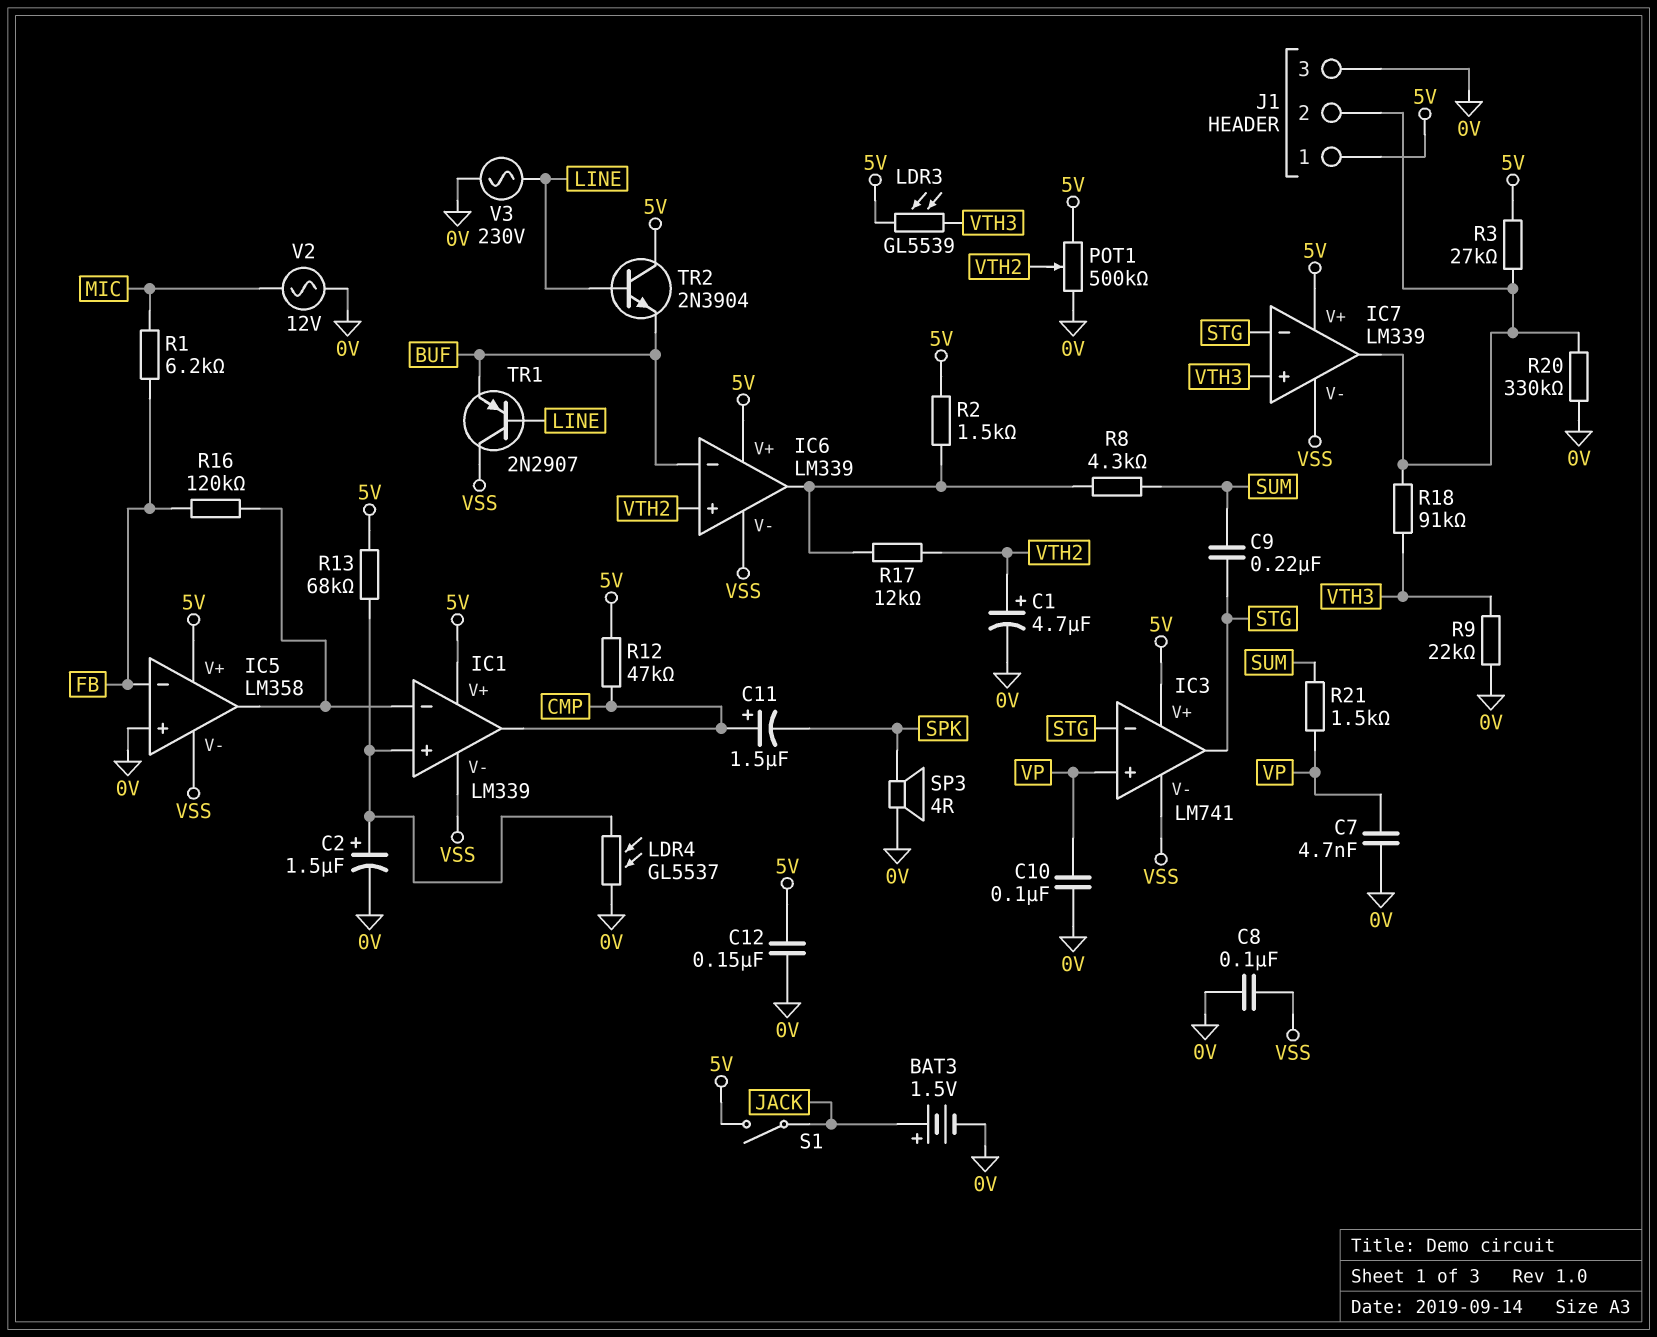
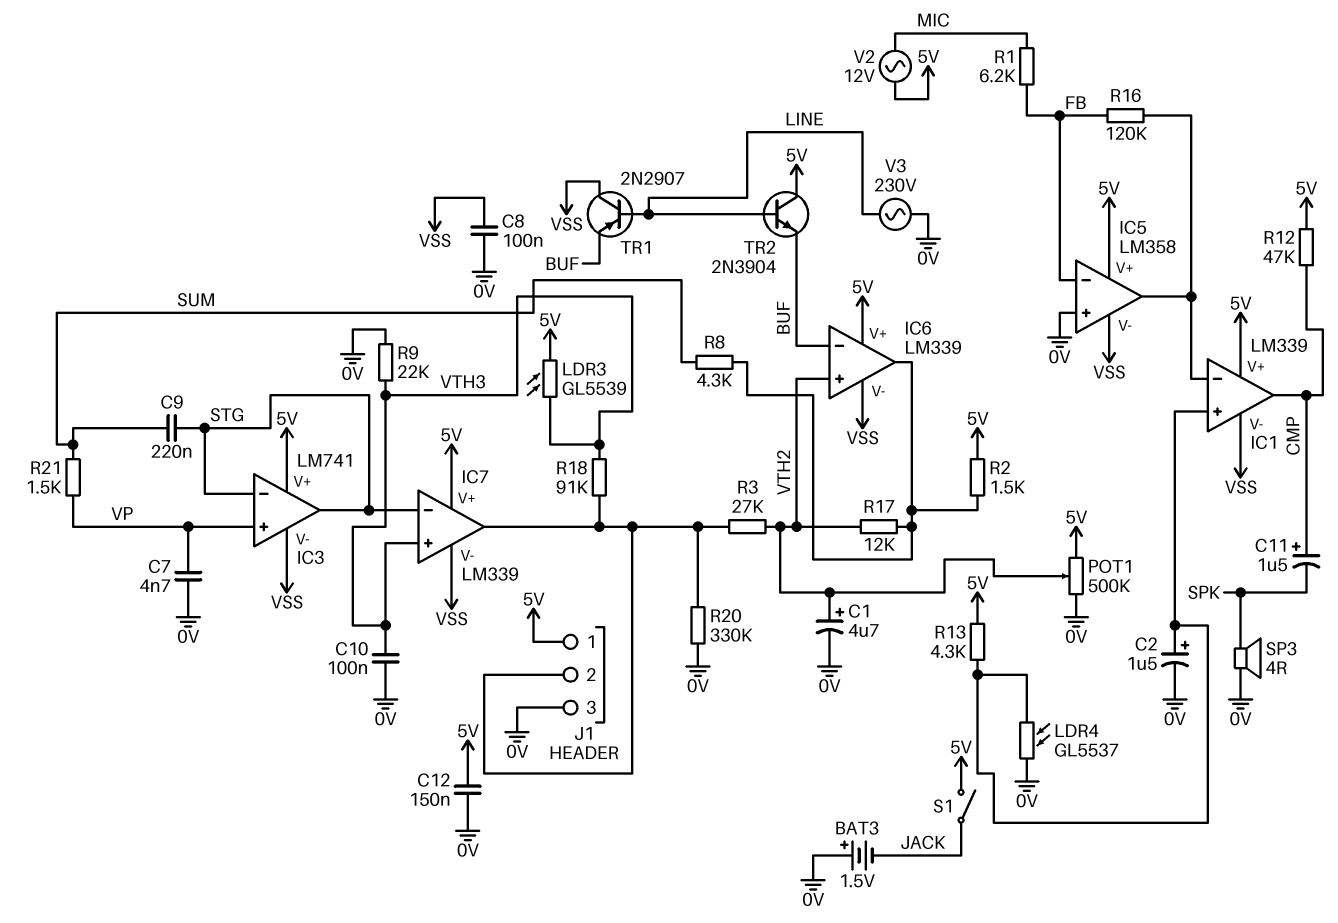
BAT3: 1.5V (plus JACK, minus 0V) -> 1.5V (plus 0V, minus JACK)
C10: 100nF (0V, VP) -> 100nF (0V, VTH3)
R3: 27k (5V, IC7/out) -> 27k (IC7/out, VTH2)
R13: 68k (5V, IC1/in+) -> 4.3k (5V, IC1/in+)
V2: AC 12V (0V, MIC) -> AC 12V (5V, MIC)

